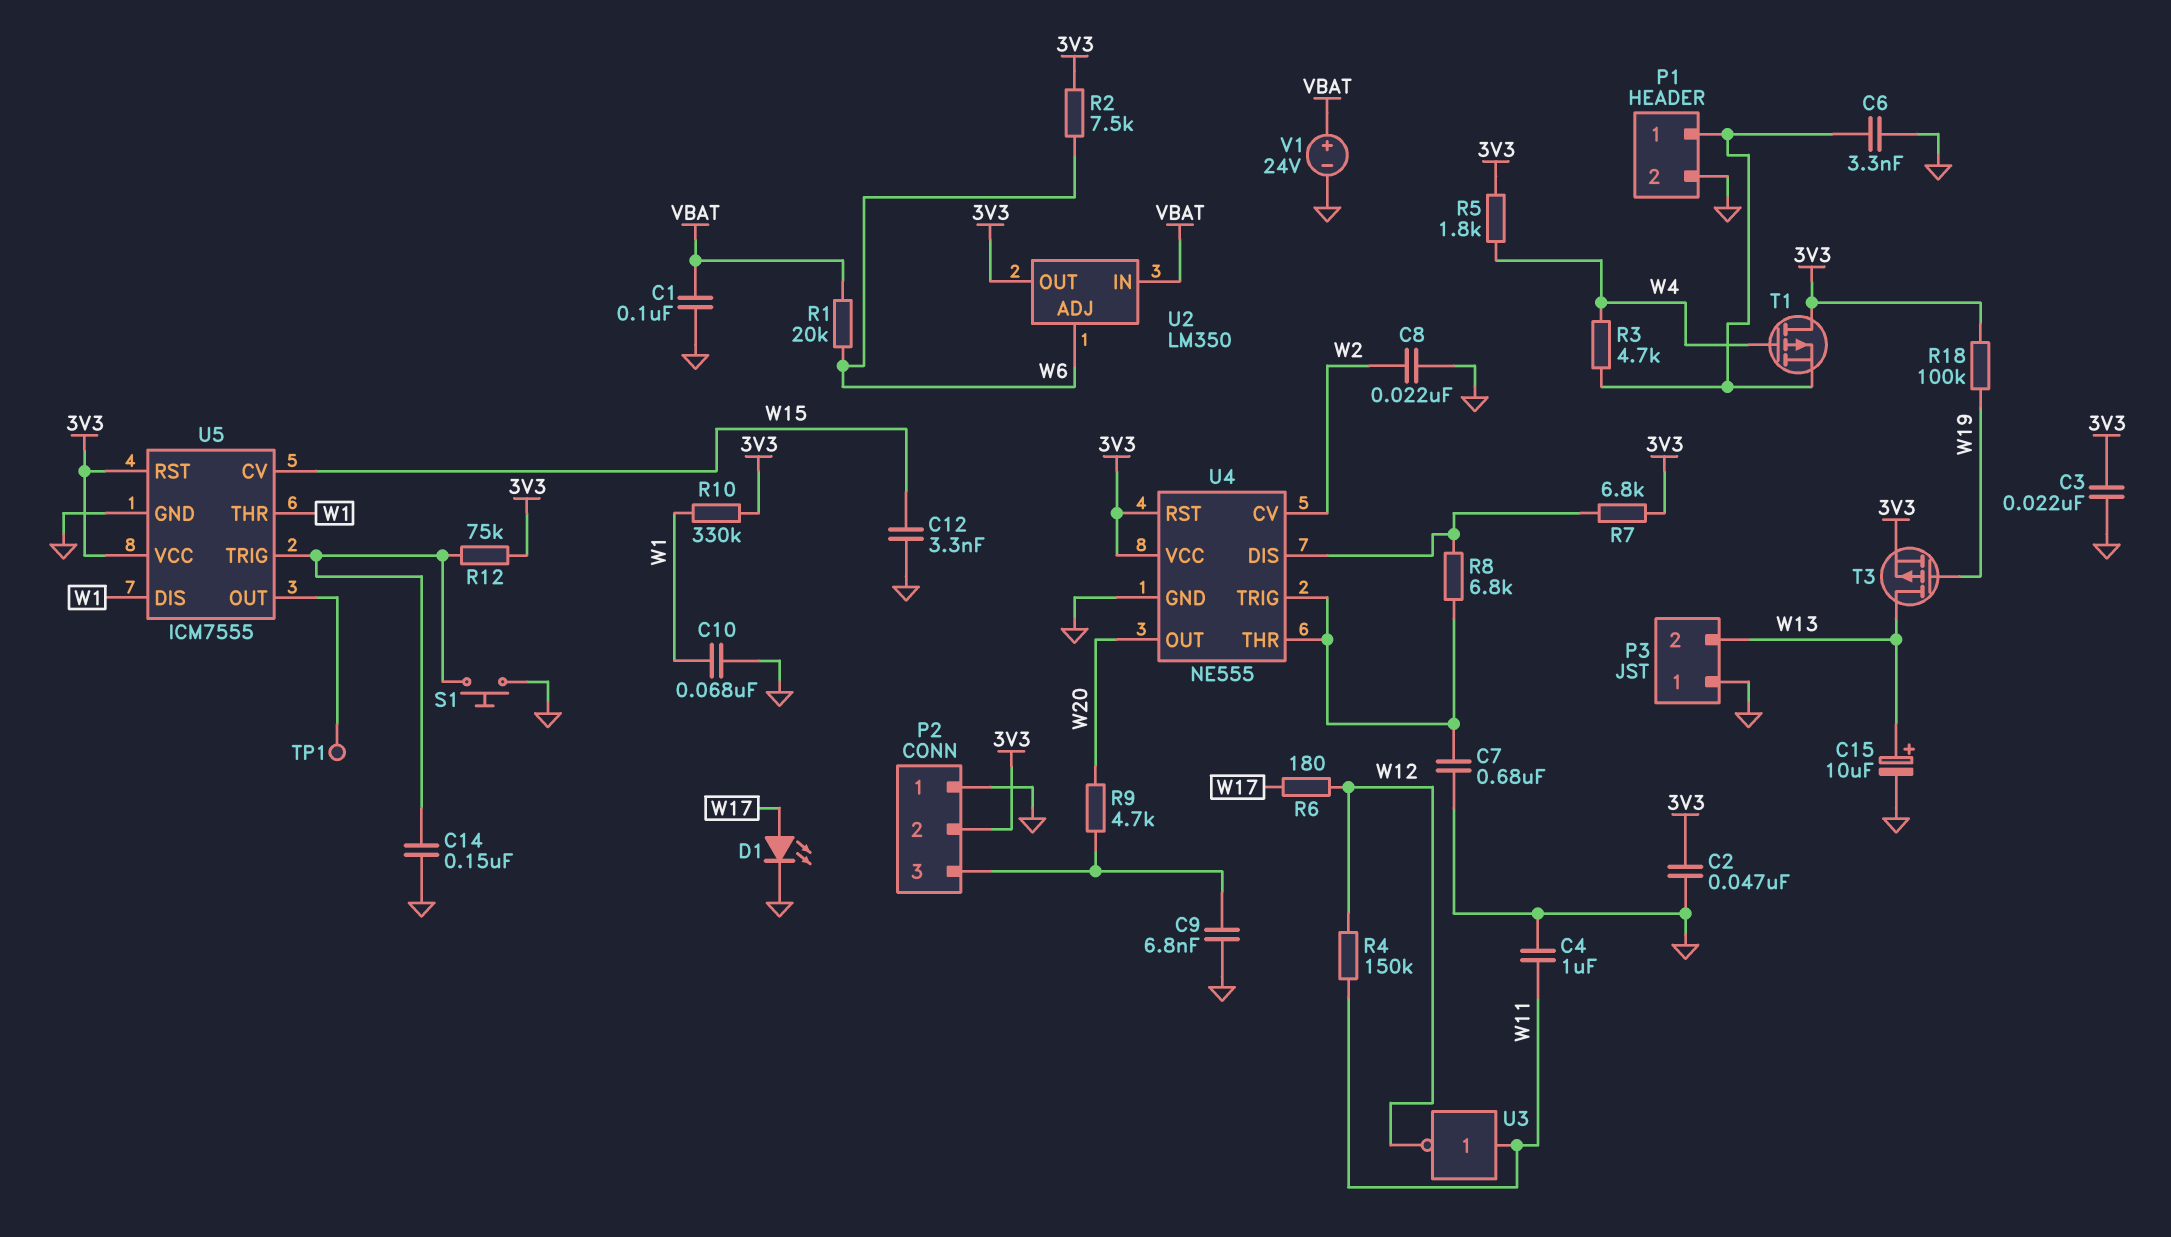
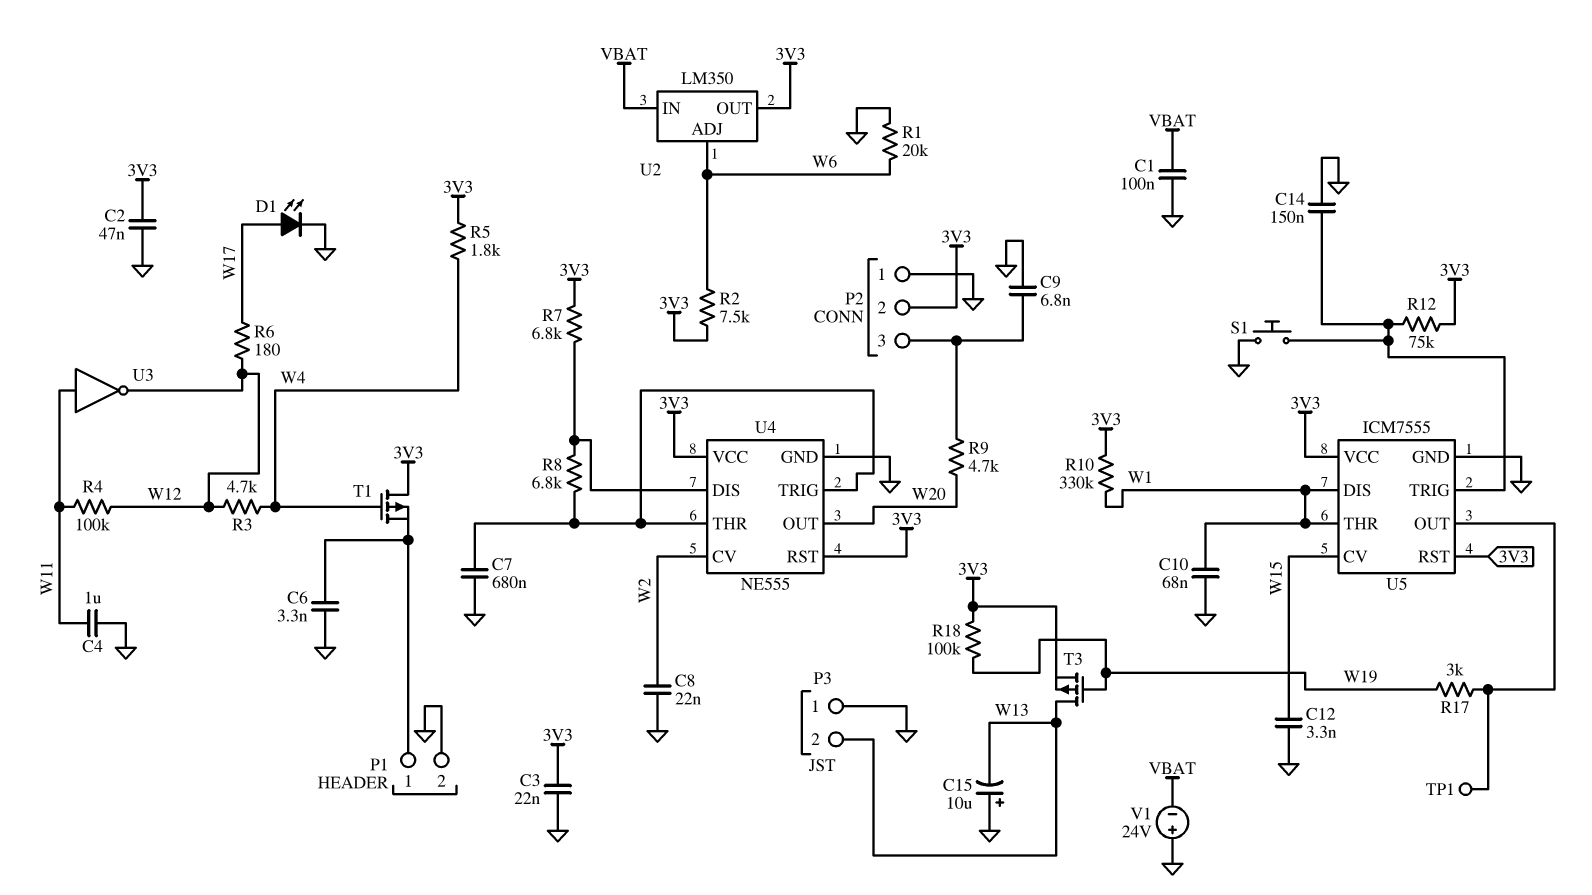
C15: 10uF (plus W13, minus GND) -> 10uF (plus GND, minus W13)
R1: 20k (VBAT, W6) -> 20k (GND, W6)
R3: 4.7k (P1/1, W4) -> 4.7k (W4, W12)
R4: 150k (W11, W12) -> 100k (W11, W12)
R17: none -> 3k (U5/OUT, W19)
V1: 24V (plus VBAT, minus GND) -> 24V (plus GND, minus VBAT)

